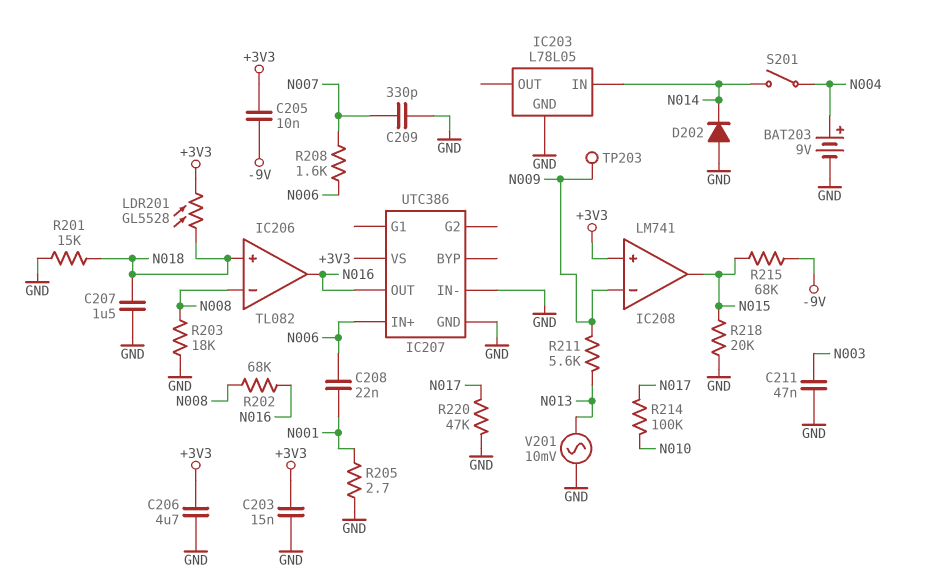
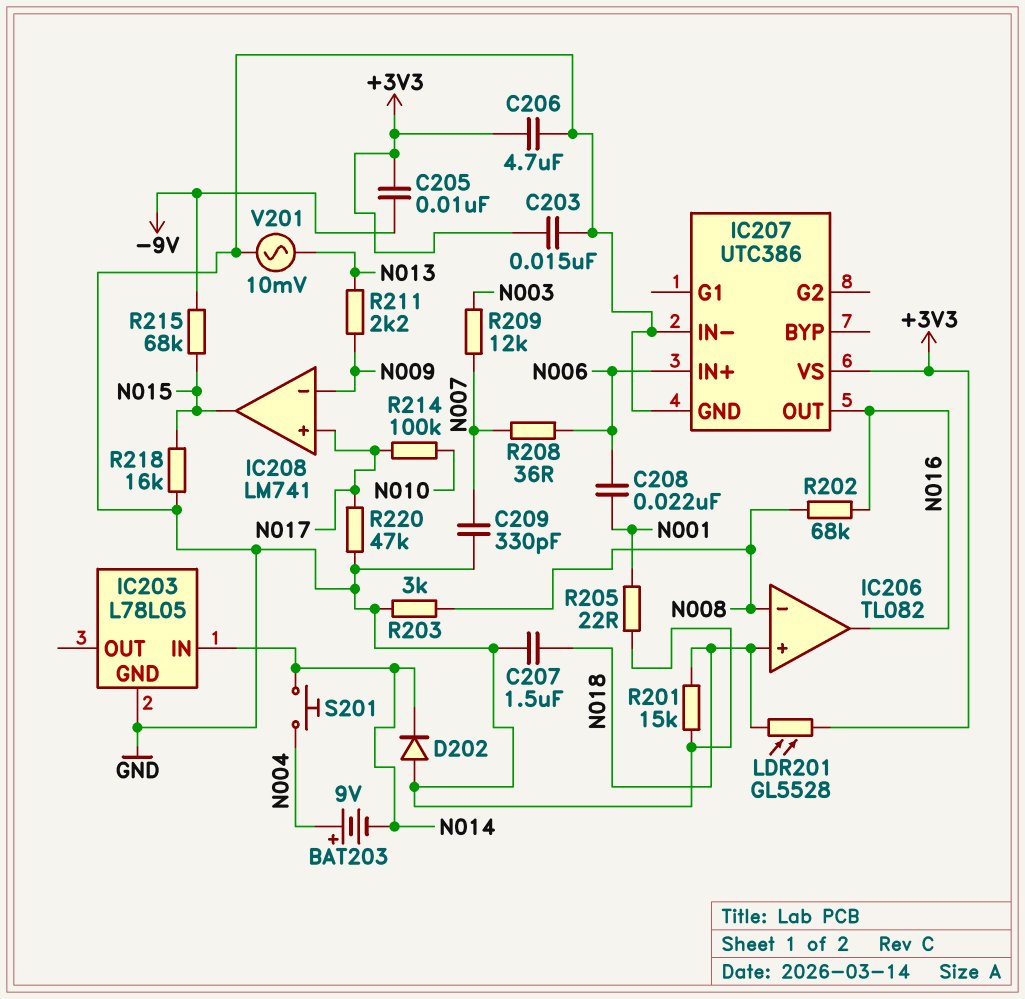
BAT203: 9V (plus N004, minus GND) -> 9V (plus N004, minus N014)
C211: 47nF (GND, N003) -> none
IC208 pin in+: +3V3 -> N017
R203: 18k (GND, N008) -> 3k (GND, N008)
R205: 2.7 (GND, N001) -> 22 (GND, N001)
R208: 1.6k (N006, N007) -> 36 (N006, N007)
R209: none -> 12k (N003, N007)
R211: 5.6k (N009, N013) -> 2.2k (N009, N013)
R218: 20k (GND, N015) -> 16k (GND, N015)
S201: switch (N004, N014) -> button (N004, N014)
TP203: test point (N009) -> none

